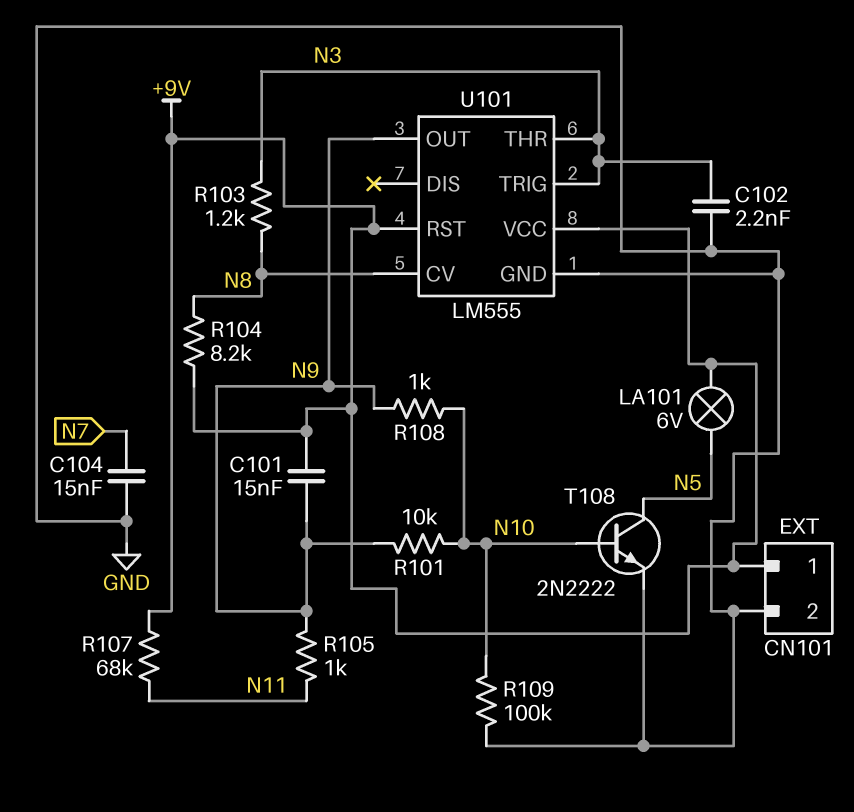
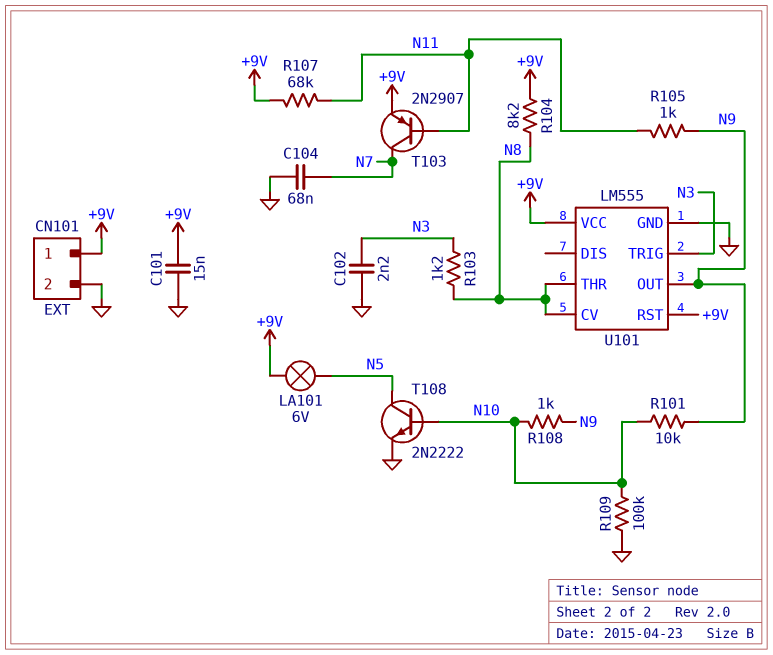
C101: 15nF (+9V, N9) -> 15nF (+9V, GND)
C104: 15nF (GND, N7) -> 68nF (GND, N7)
T103: none -> PNP 2N2907 (B N11, C N7, E +9V)
U101 pin THR: N3 -> N8

